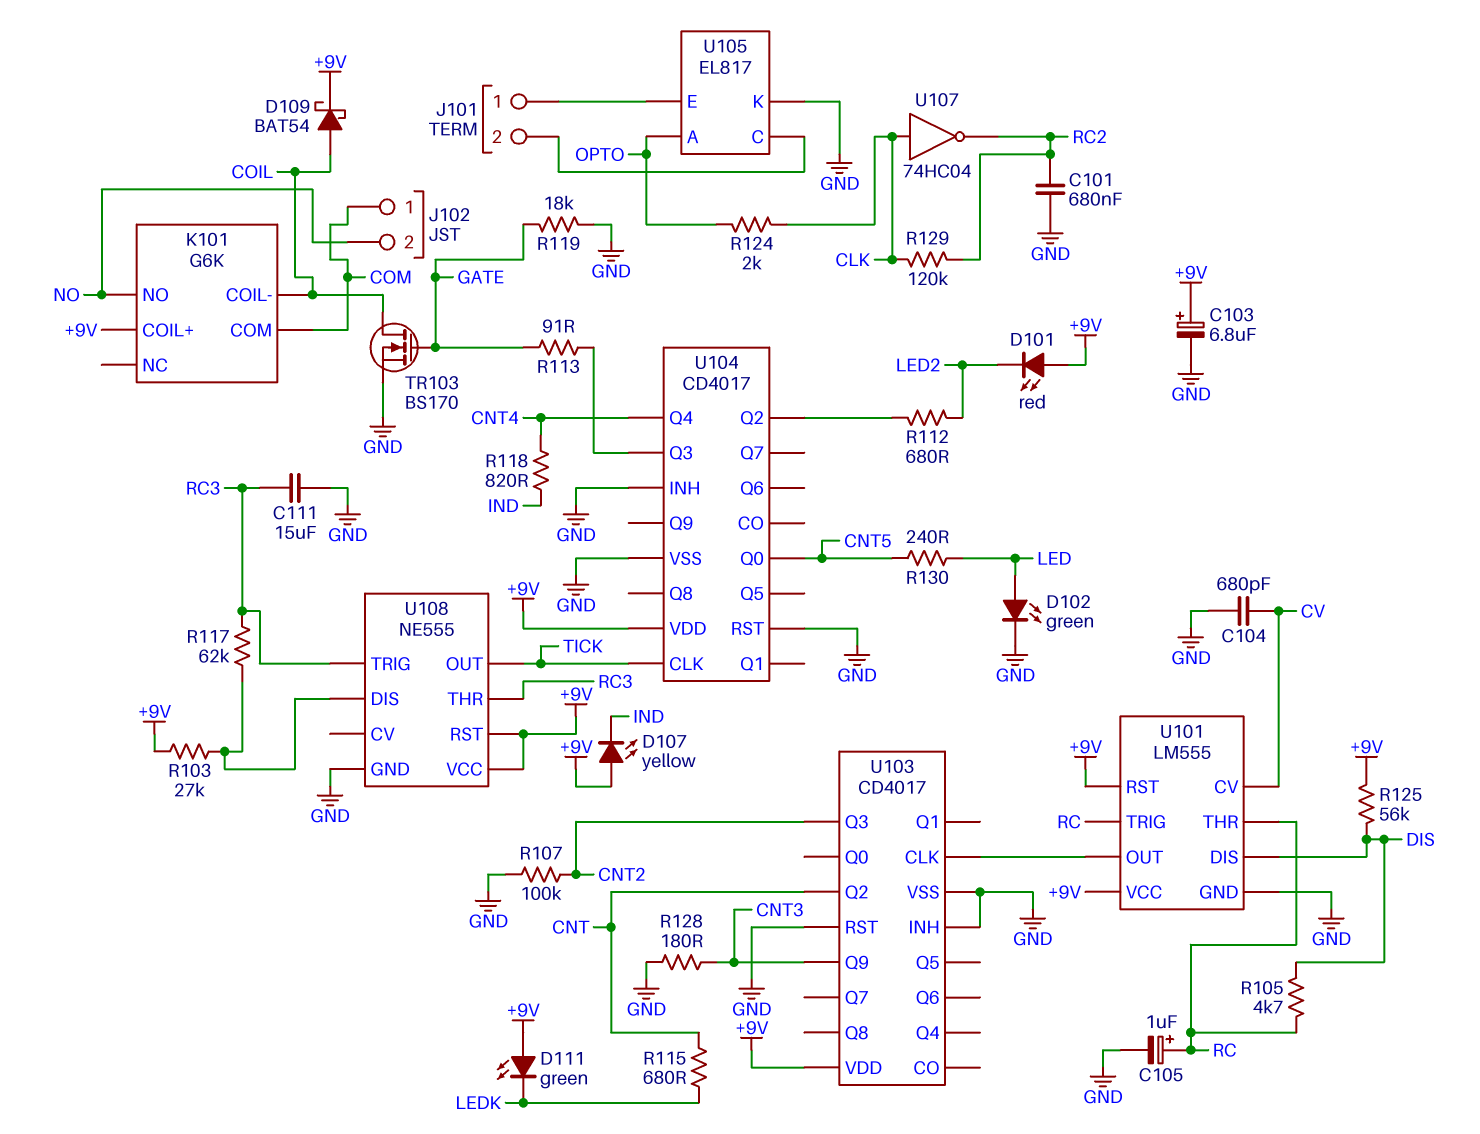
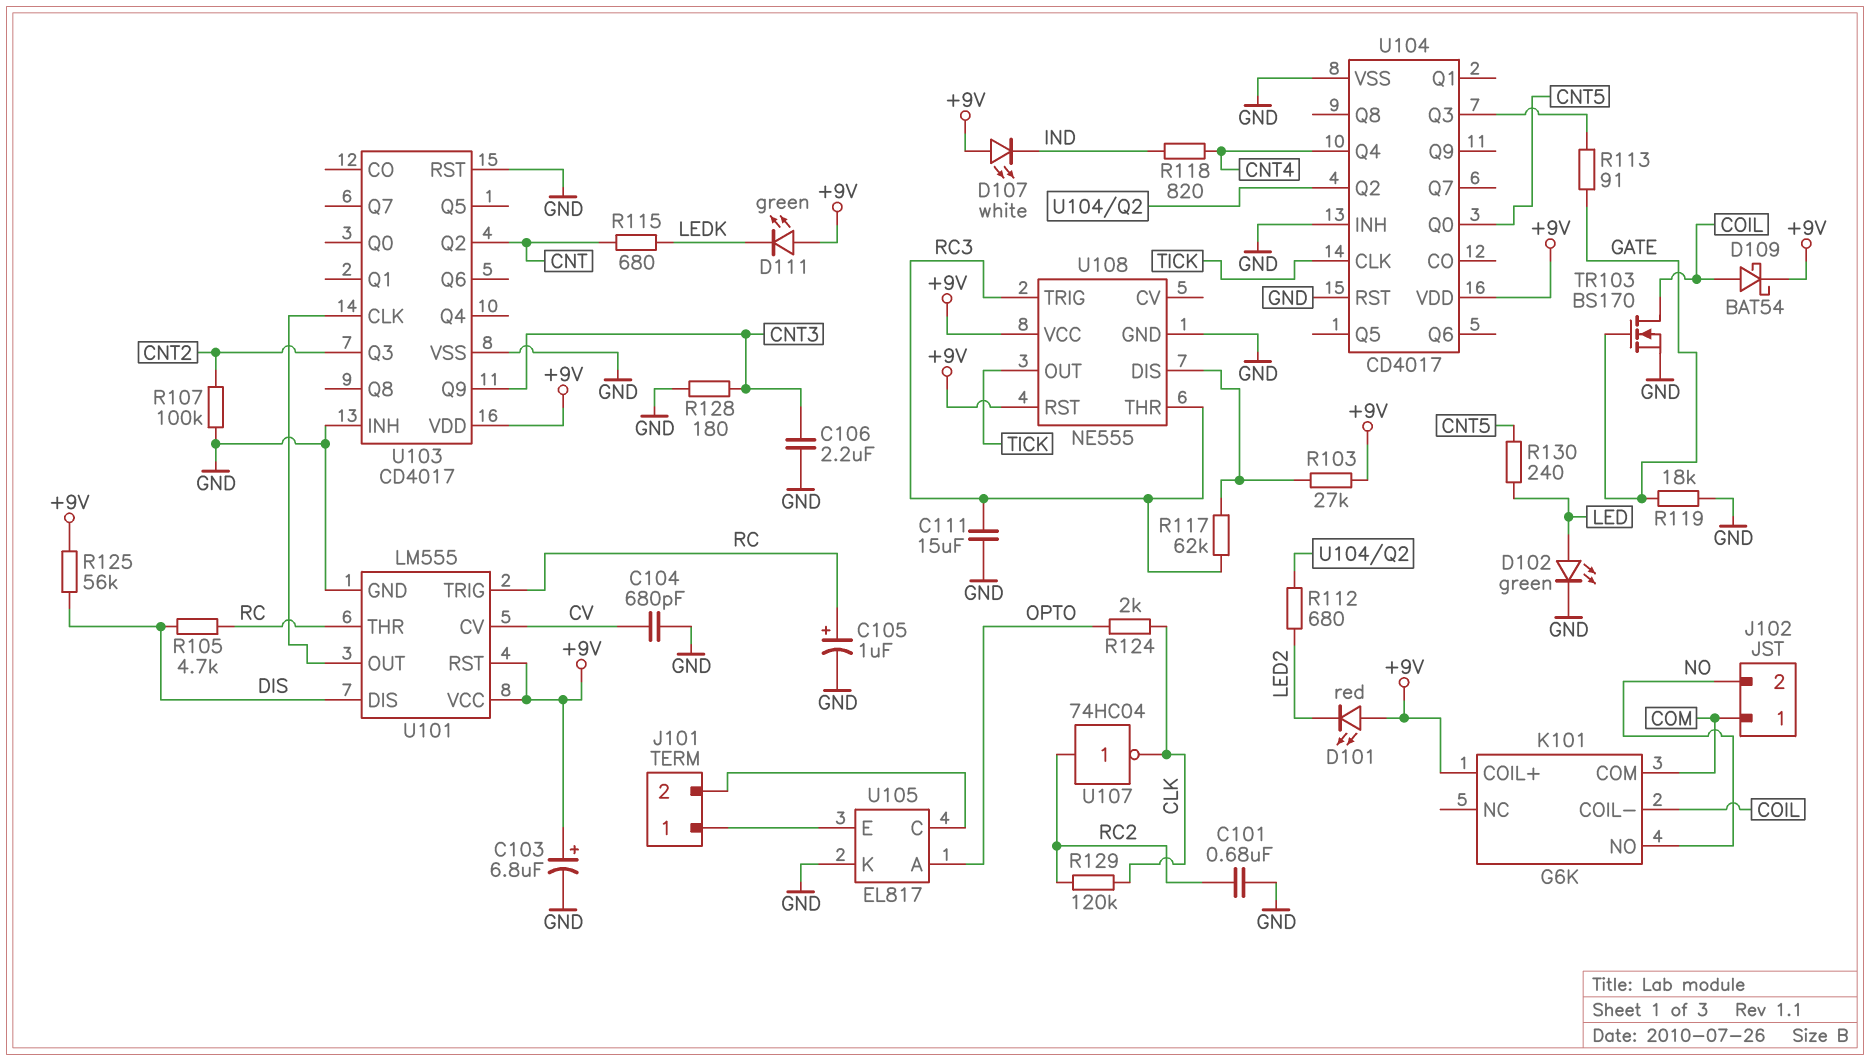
C106: none -> 2.2uF (CNT3, GND)
D107: LED yellow (A +9V, K IND) -> LED white (A +9V, K IND)
U107: NOT 74HC04 (in CLK, out RC2) -> NOT 74HC04 (in RC2, out CLK)

